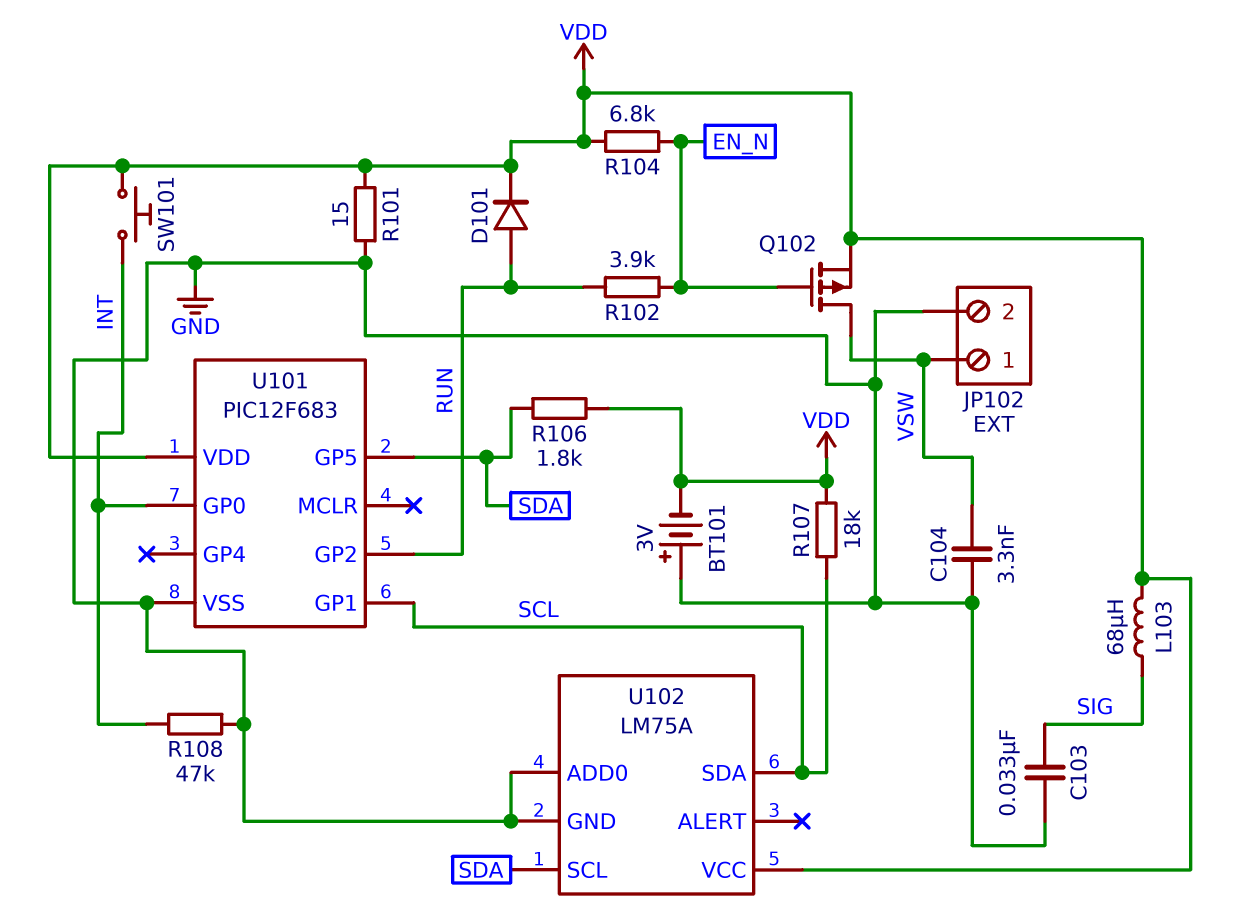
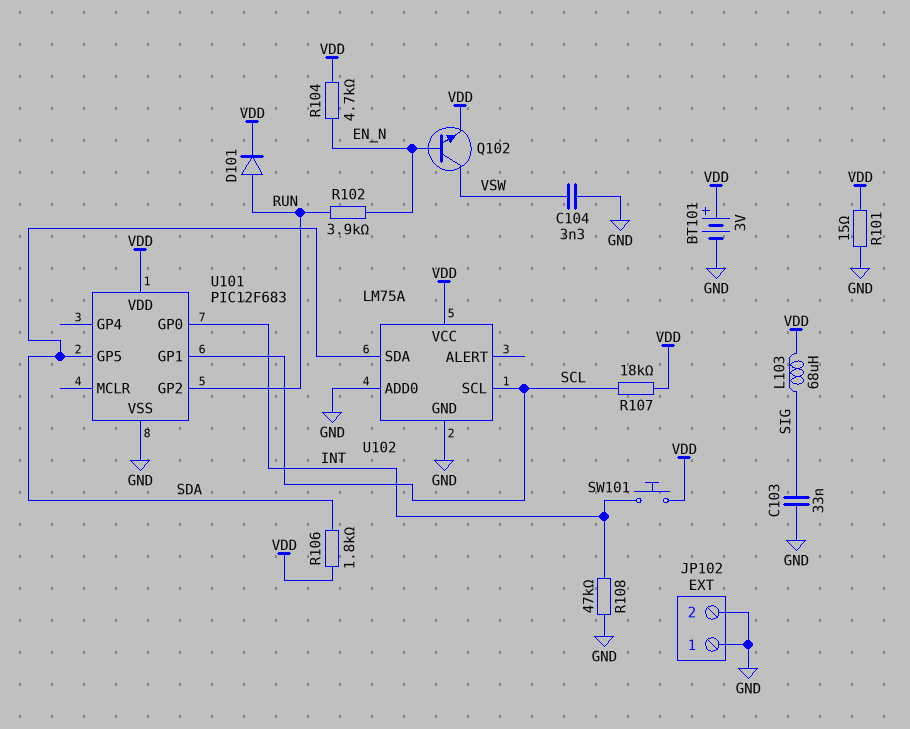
BT101: 3V (plus GND, minus VDD) -> 3V (plus VDD, minus GND)
JP102 pin 1: VSW -> GND
Q102: PMOS (G EN_N, D VSW, S VDD) -> NPN (B EN_N, C VSW, E VDD)
R104: 6.8k (EN_N, VDD) -> 4.7k (EN_N, VDD)
U102 pin SCL: SDA -> SCL
U102 pin SDA: SCL -> SDA

